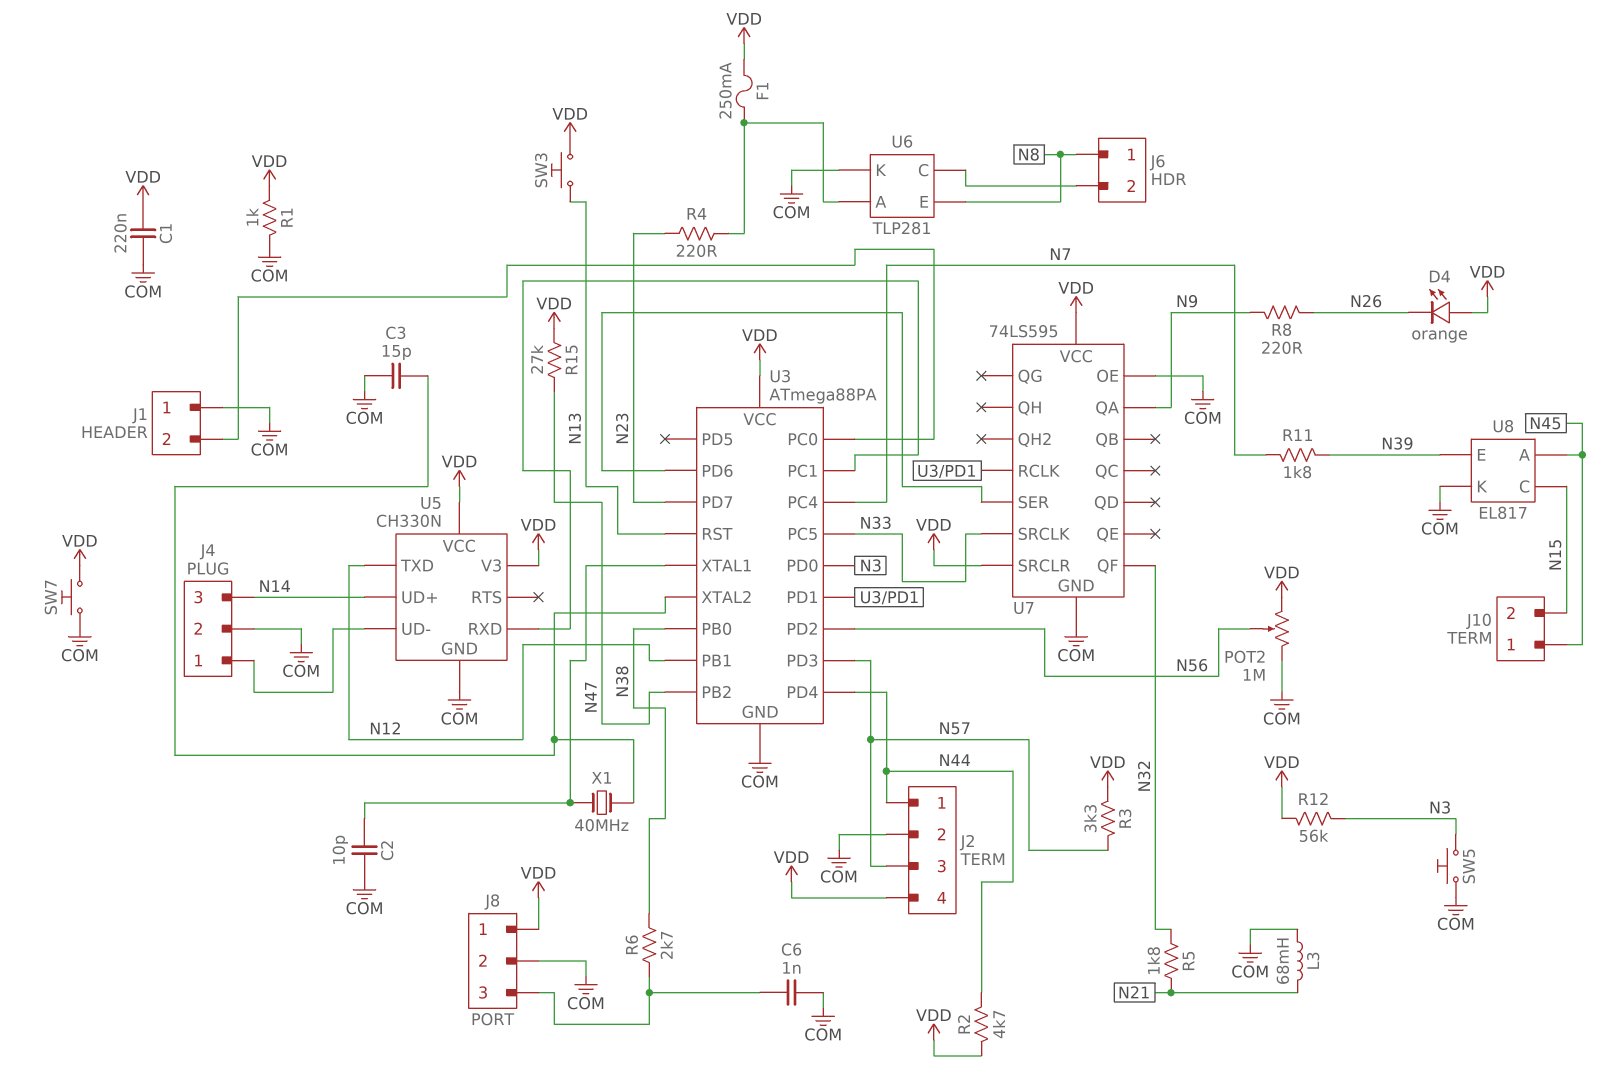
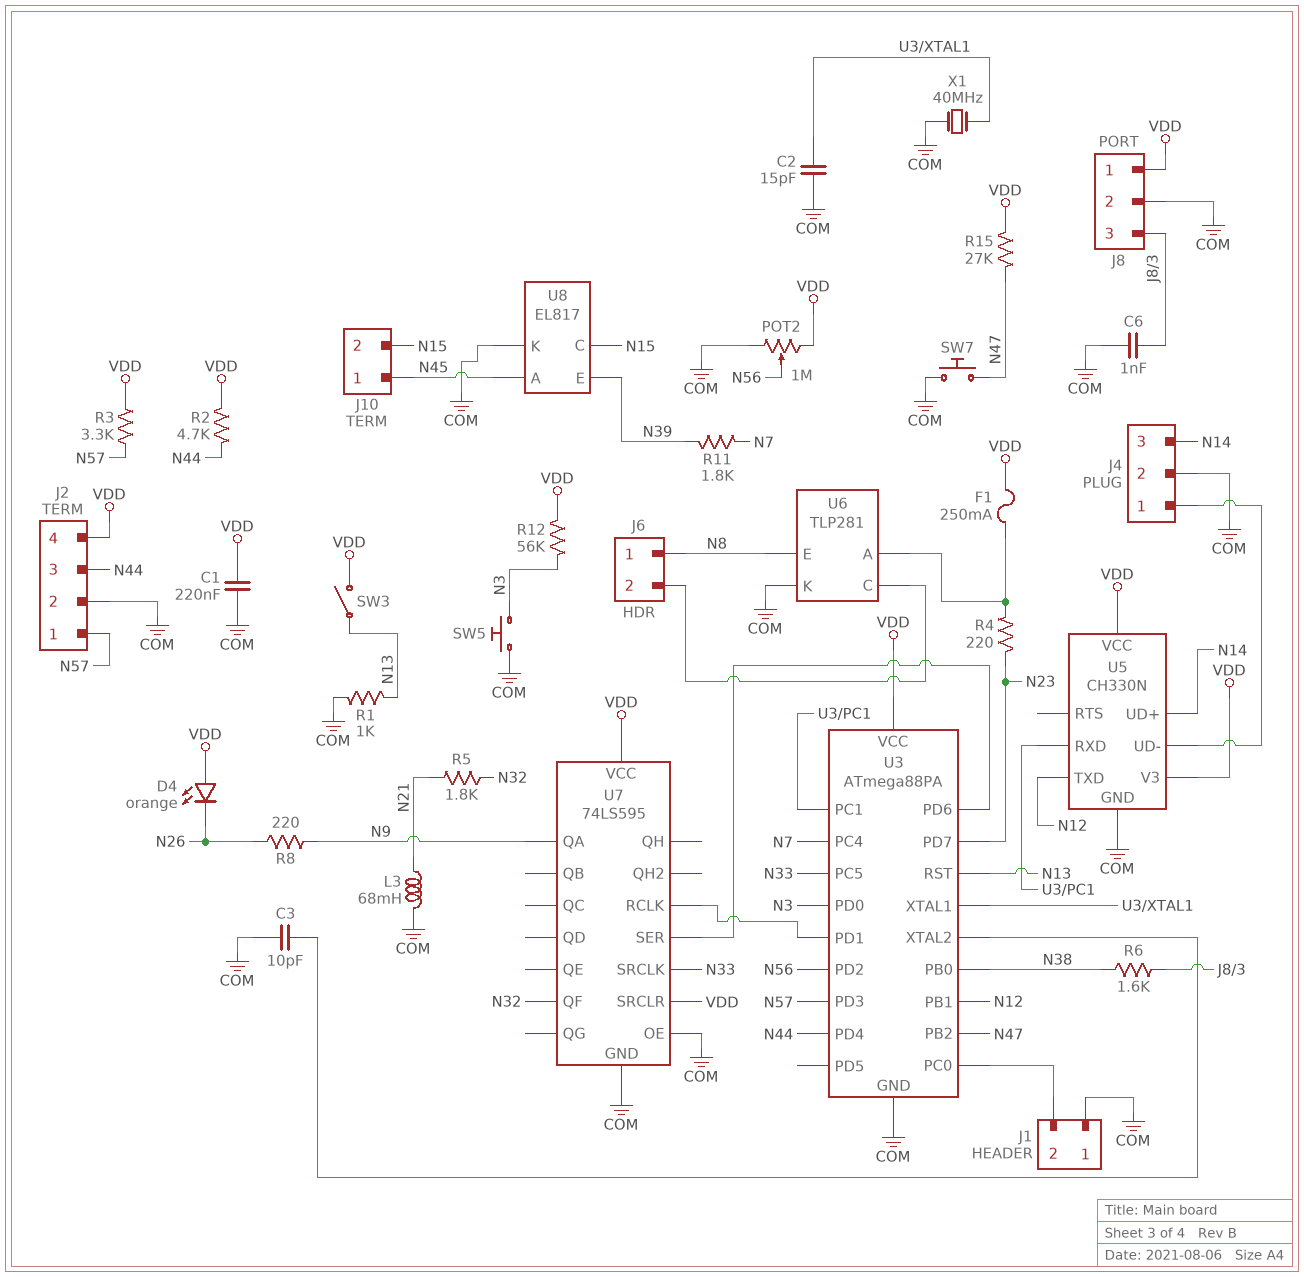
C2: 10pF (COM, U3/XTAL1) -> 15pF (COM, U3/XTAL1)
C3: 15pF (COM, U3/XTAL2) -> 10pF (COM, U3/XTAL2)
J2 pin 1: N44 -> N57
J2 pin 3: N57 -> N44
R1: 1k (COM, VDD) -> 1k (COM, N13)
R6: 2.7k (J8/3, N38) -> 1.6k (J8/3, N38)
SW3: button (N13, VDD) -> switch (N13, VDD)
SW7: button (COM, VDD) -> button (COM, N47)
X1: 40MHz (U3/XTAL1, U3/XTAL2) -> 40MHz (COM, U3/XTAL1)

